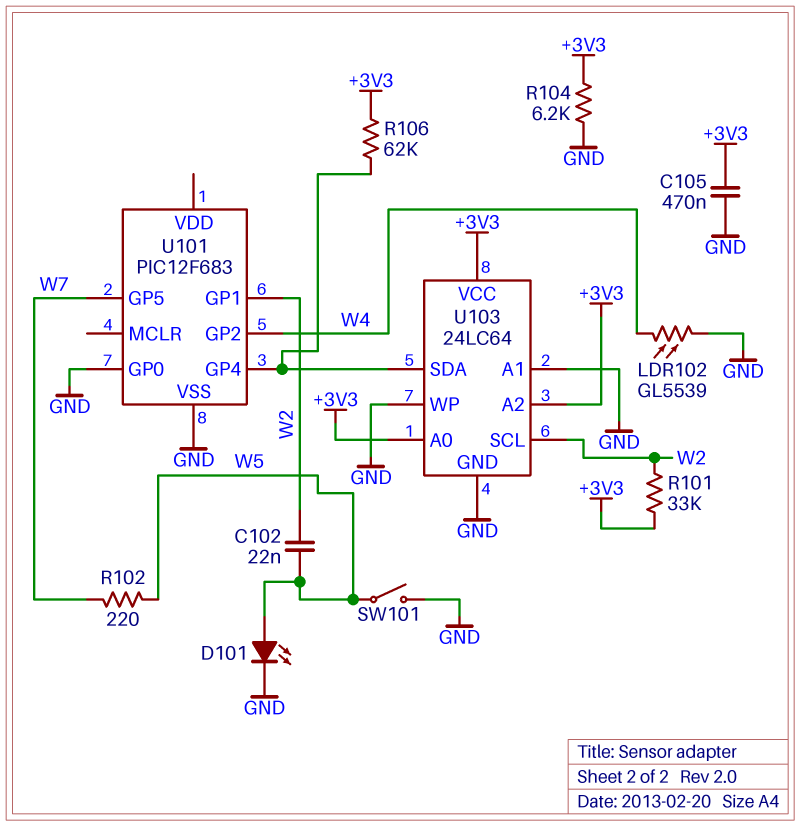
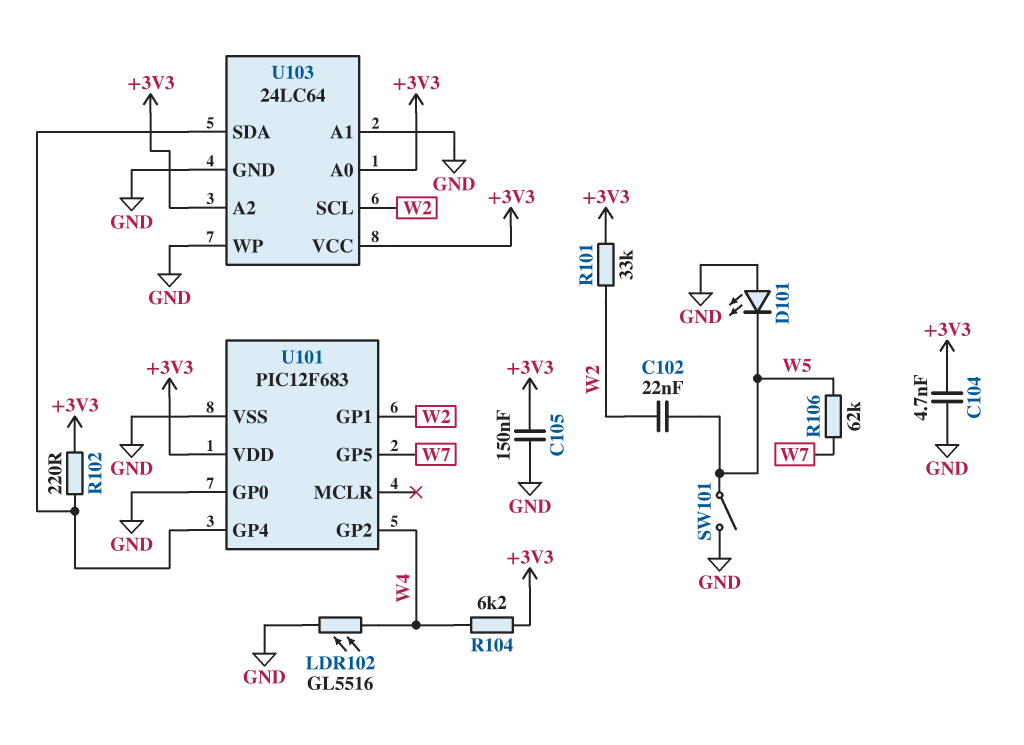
C104: none -> 4.7nF (+3V3, GND)
C105: 470nF (+3V3, GND) -> 150nF (+3V3, GND)
D101: LED (A W5, K GND) -> LED (A GND, K W5)
LDR102: GL5539 (GND, W4) -> GL5516 (GND, W4)
R102: 220 (W5, W7) -> 220 (+3V3, U101/GP4)
R104: 6.2k (+3V3, GND) -> 6.2k (+3V3, W4)
R106: 62k (+3V3, U101/GP4) -> 62k (W5, W7)
U101 pin VDD: none -> +3V3

